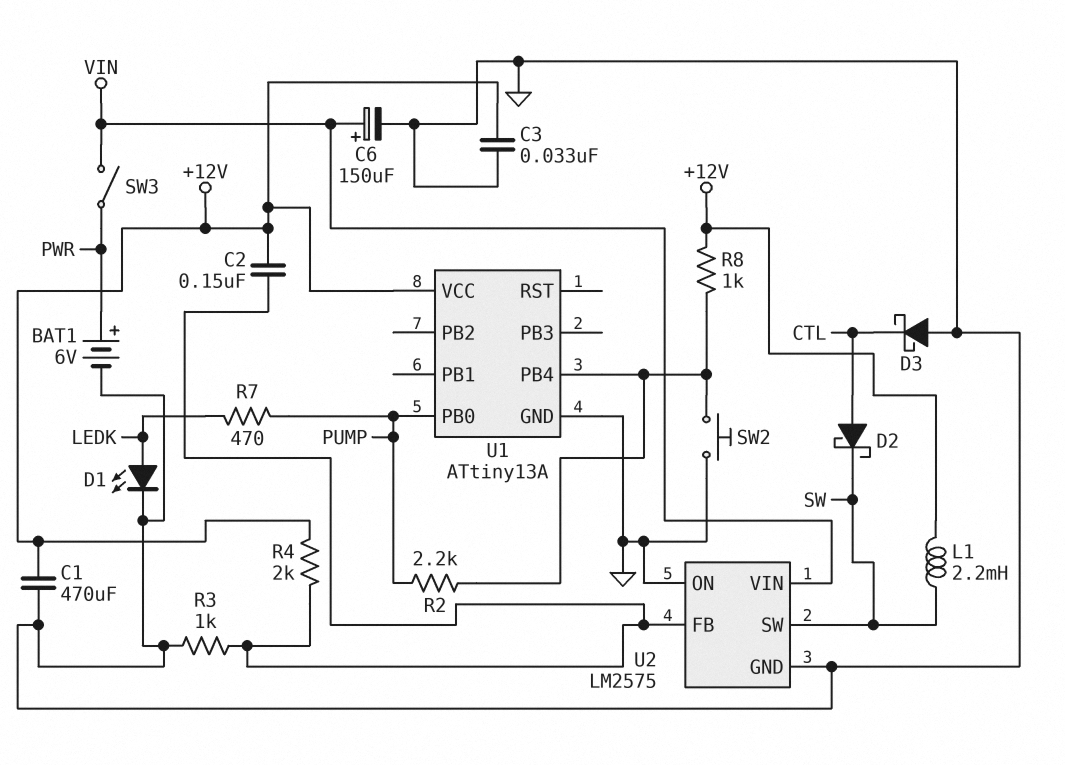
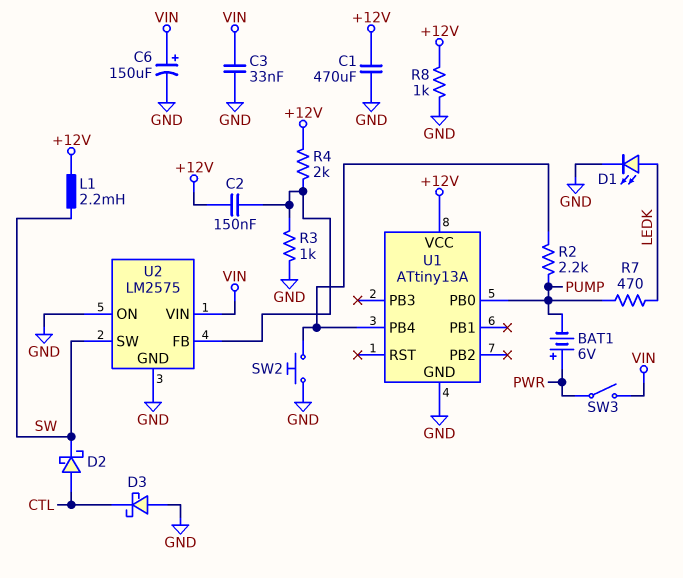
BAT1: 6V (plus PWR, minus GND) -> 6V (plus PWR, minus PUMP)
C3: 33nF (+12V, GND) -> 33nF (GND, VIN)
R8: 1k (+12V, U1/PB4) -> 1k (+12V, GND)

